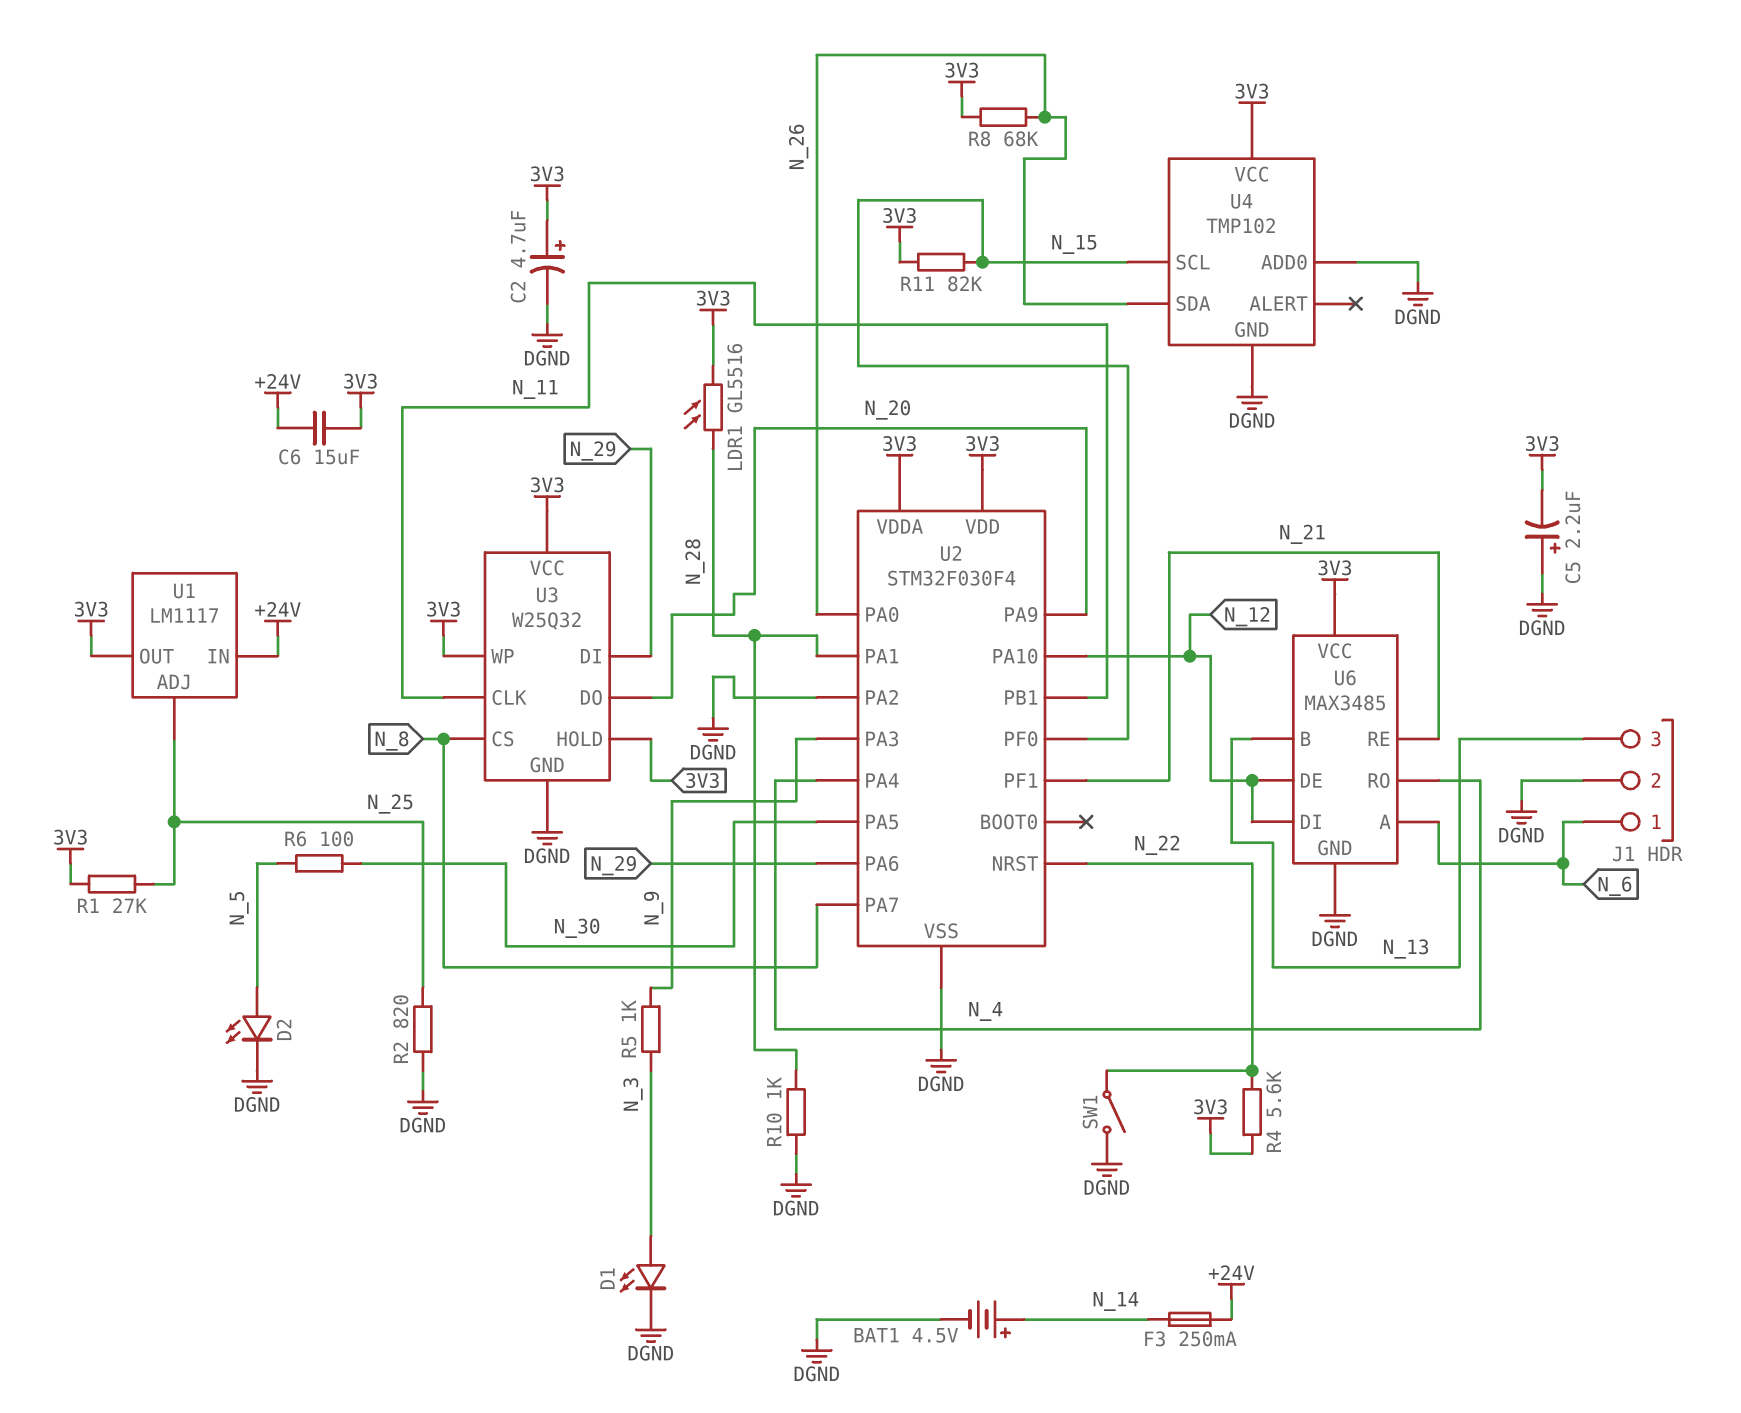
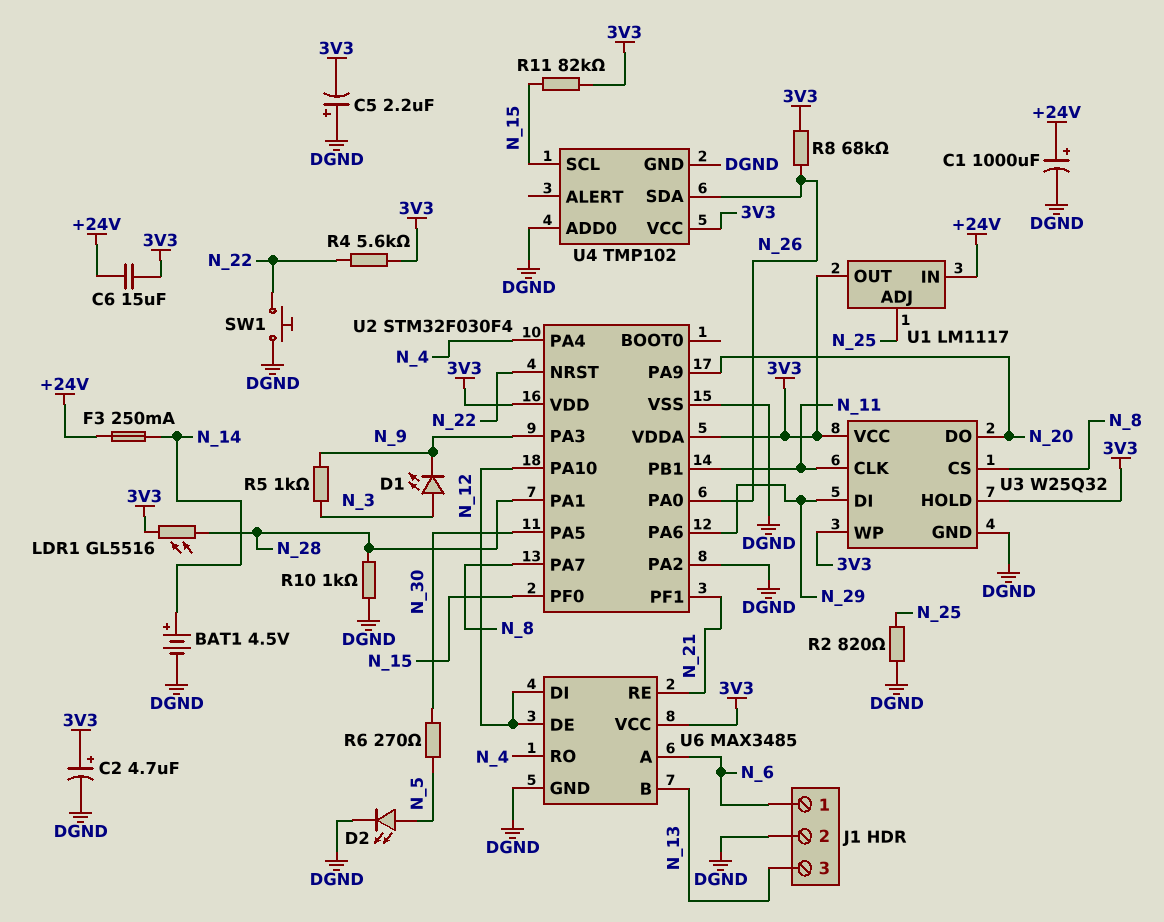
C1: none -> 1000uF (plus +24V, minus DGND)
D1: LED (A N_3, K DGND) -> LED (A N_3, K N_9)
R1: 27k (3V3, N_25) -> none
R6: 100 (N_5, N_30) -> 270 (N_5, N_30)
SW1: switch (DGND, N_22) -> button (DGND, N_22)

